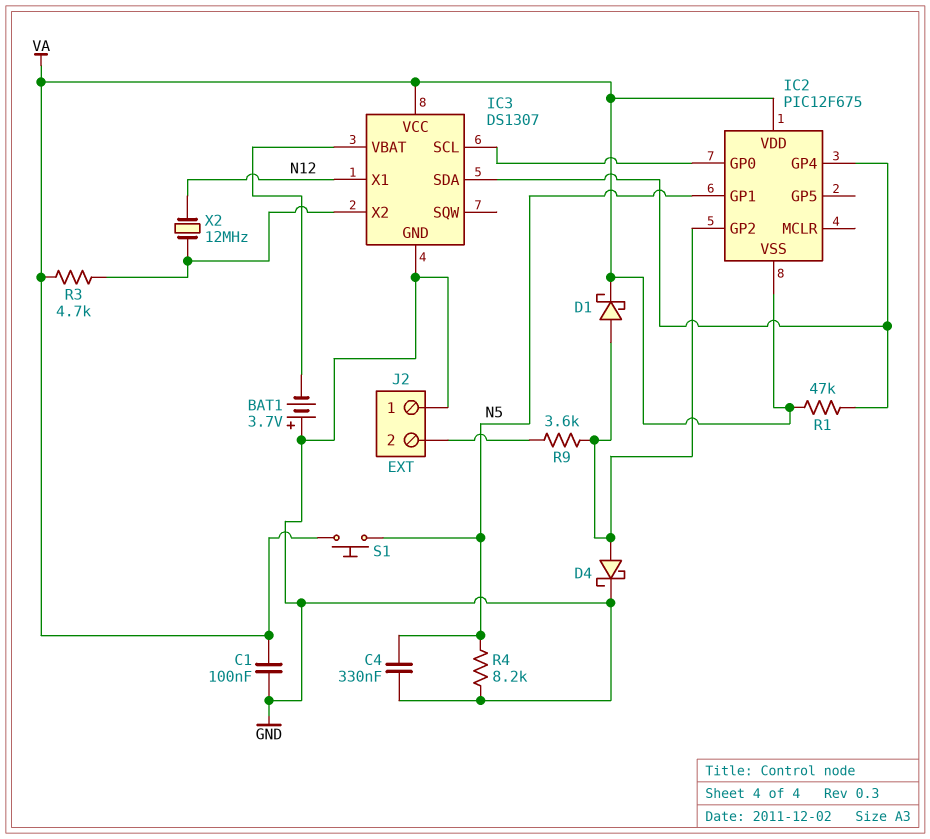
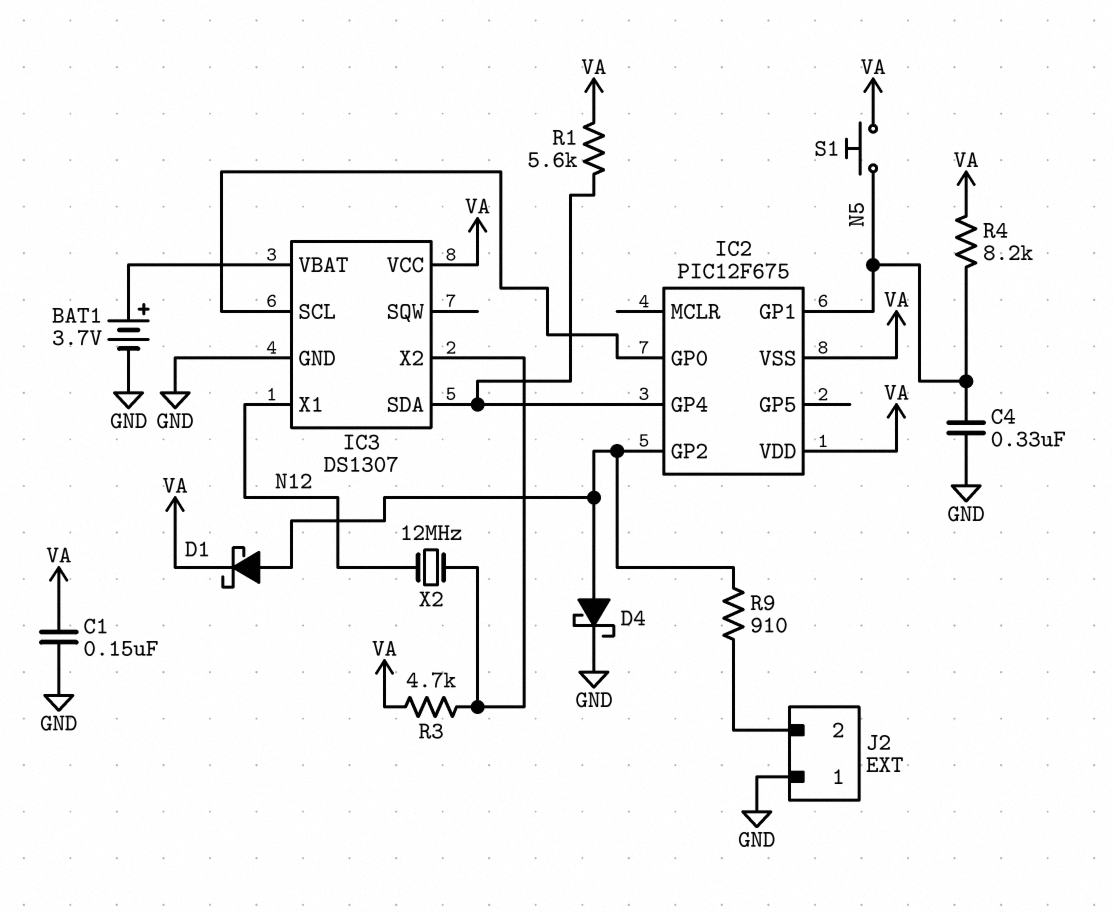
BAT1: 3.7V (plus GND, minus IC3/VBAT) -> 3.7V (plus IC3/VBAT, minus GND)
C1: 100nF (GND, VA) -> 150nF (GND, VA)
R1: 47k (IC2/GP4, VA) -> 5.6k (IC2/GP4, VA)
R4: 8.2k (GND, N5) -> 8.2k (N5, VA)
R9: 3.6k (IC2/GP2, J2/2) -> 910 (IC2/GP2, J2/2)

